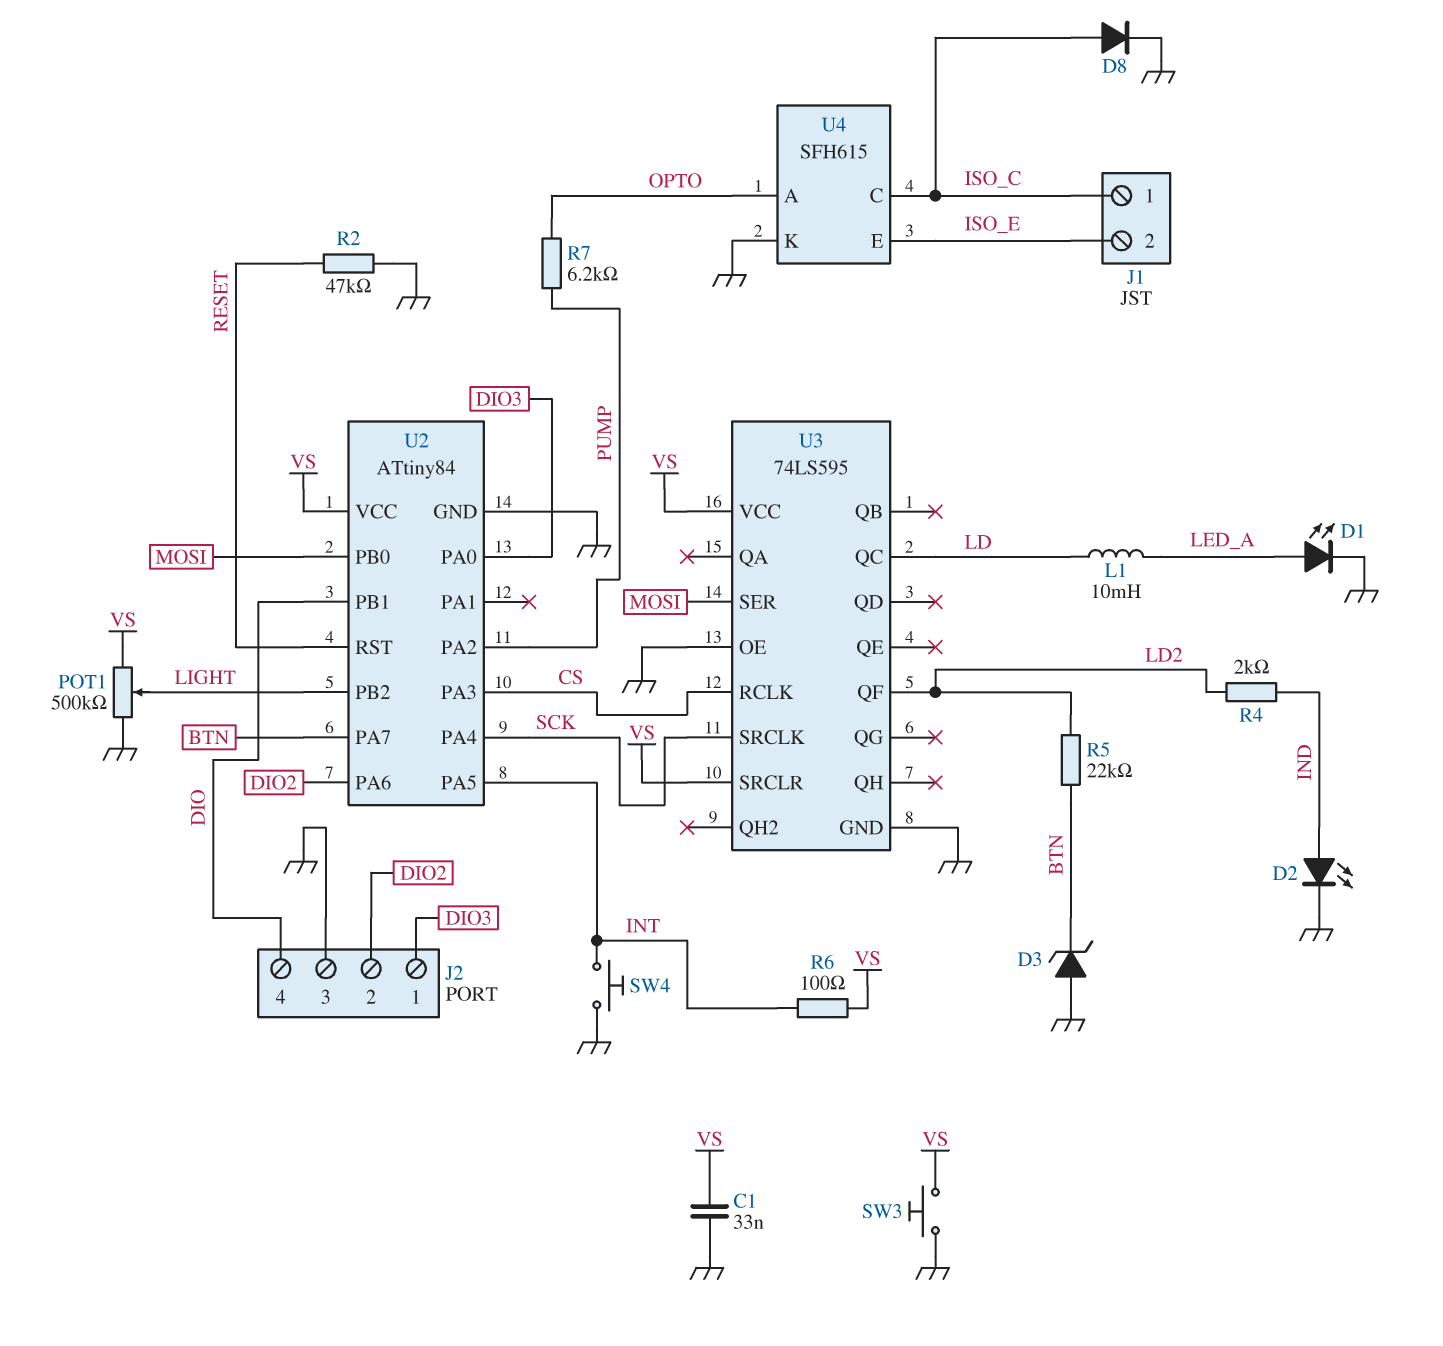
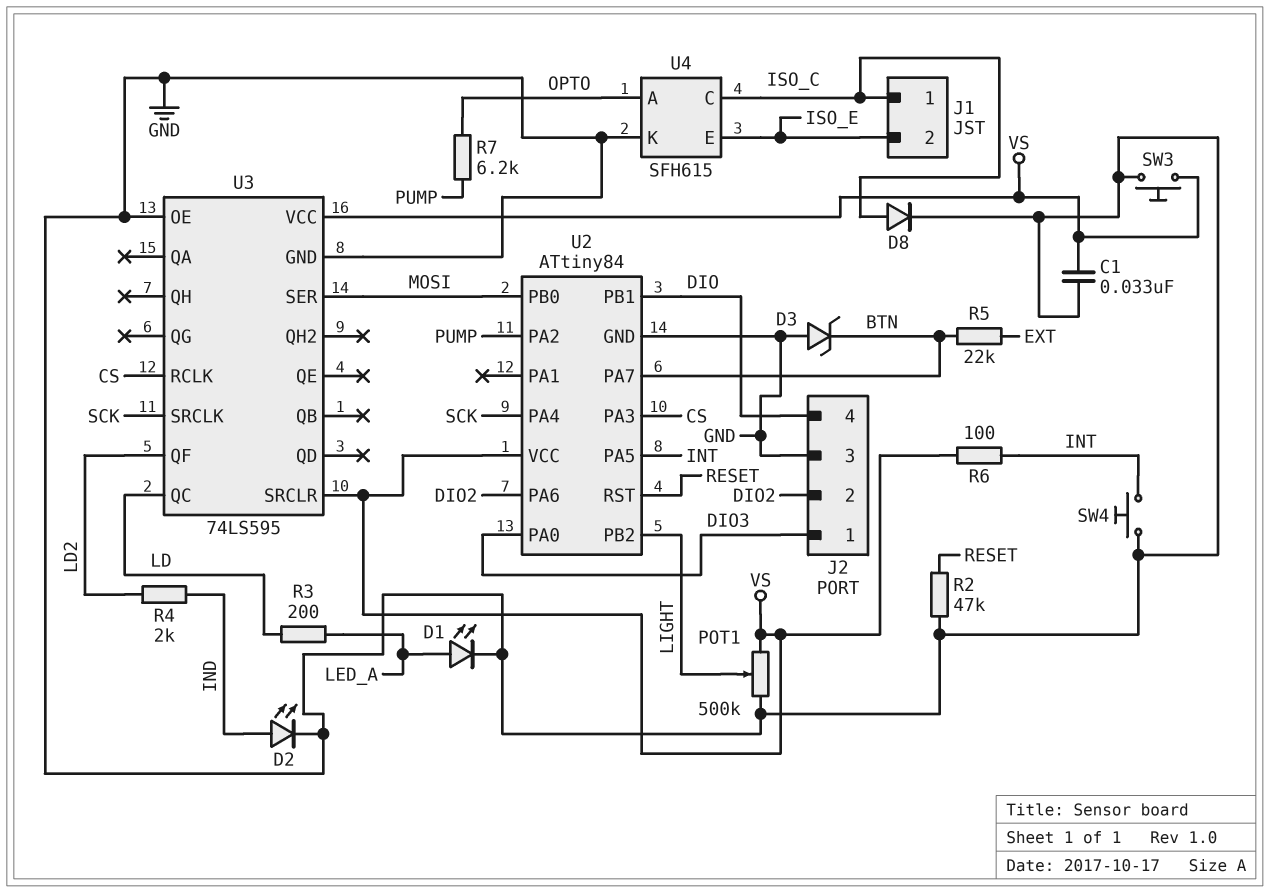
L1: 10mH (LD, LED_A) -> none
R3: none -> 200 (LD, LED_A)
R5: 22k (BTN, LD2) -> 22k (BTN, EXT)

